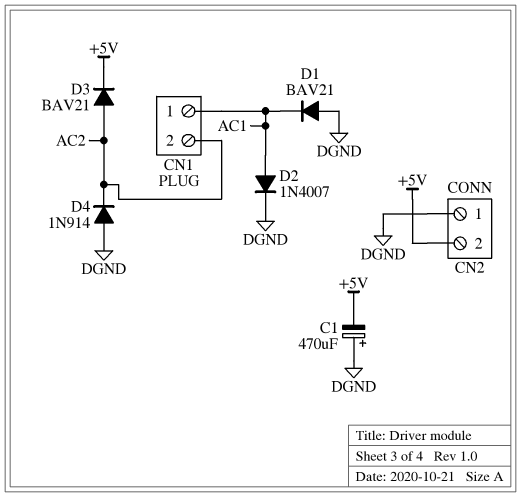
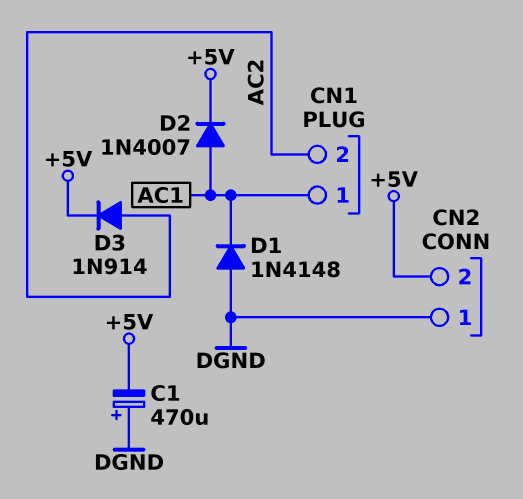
D1: diode BAV21 (A DGND, K AC1) -> diode 1N4148 (A DGND, K AC1)
D2: diode 1N4007 (A AC1, K DGND) -> diode 1N4007 (A AC1, K +5V)
D3: diode BAV21 (A AC2, K +5V) -> diode 1N914 (A AC2, K +5V)
D4: diode 1N914 (A DGND, K AC2) -> none

